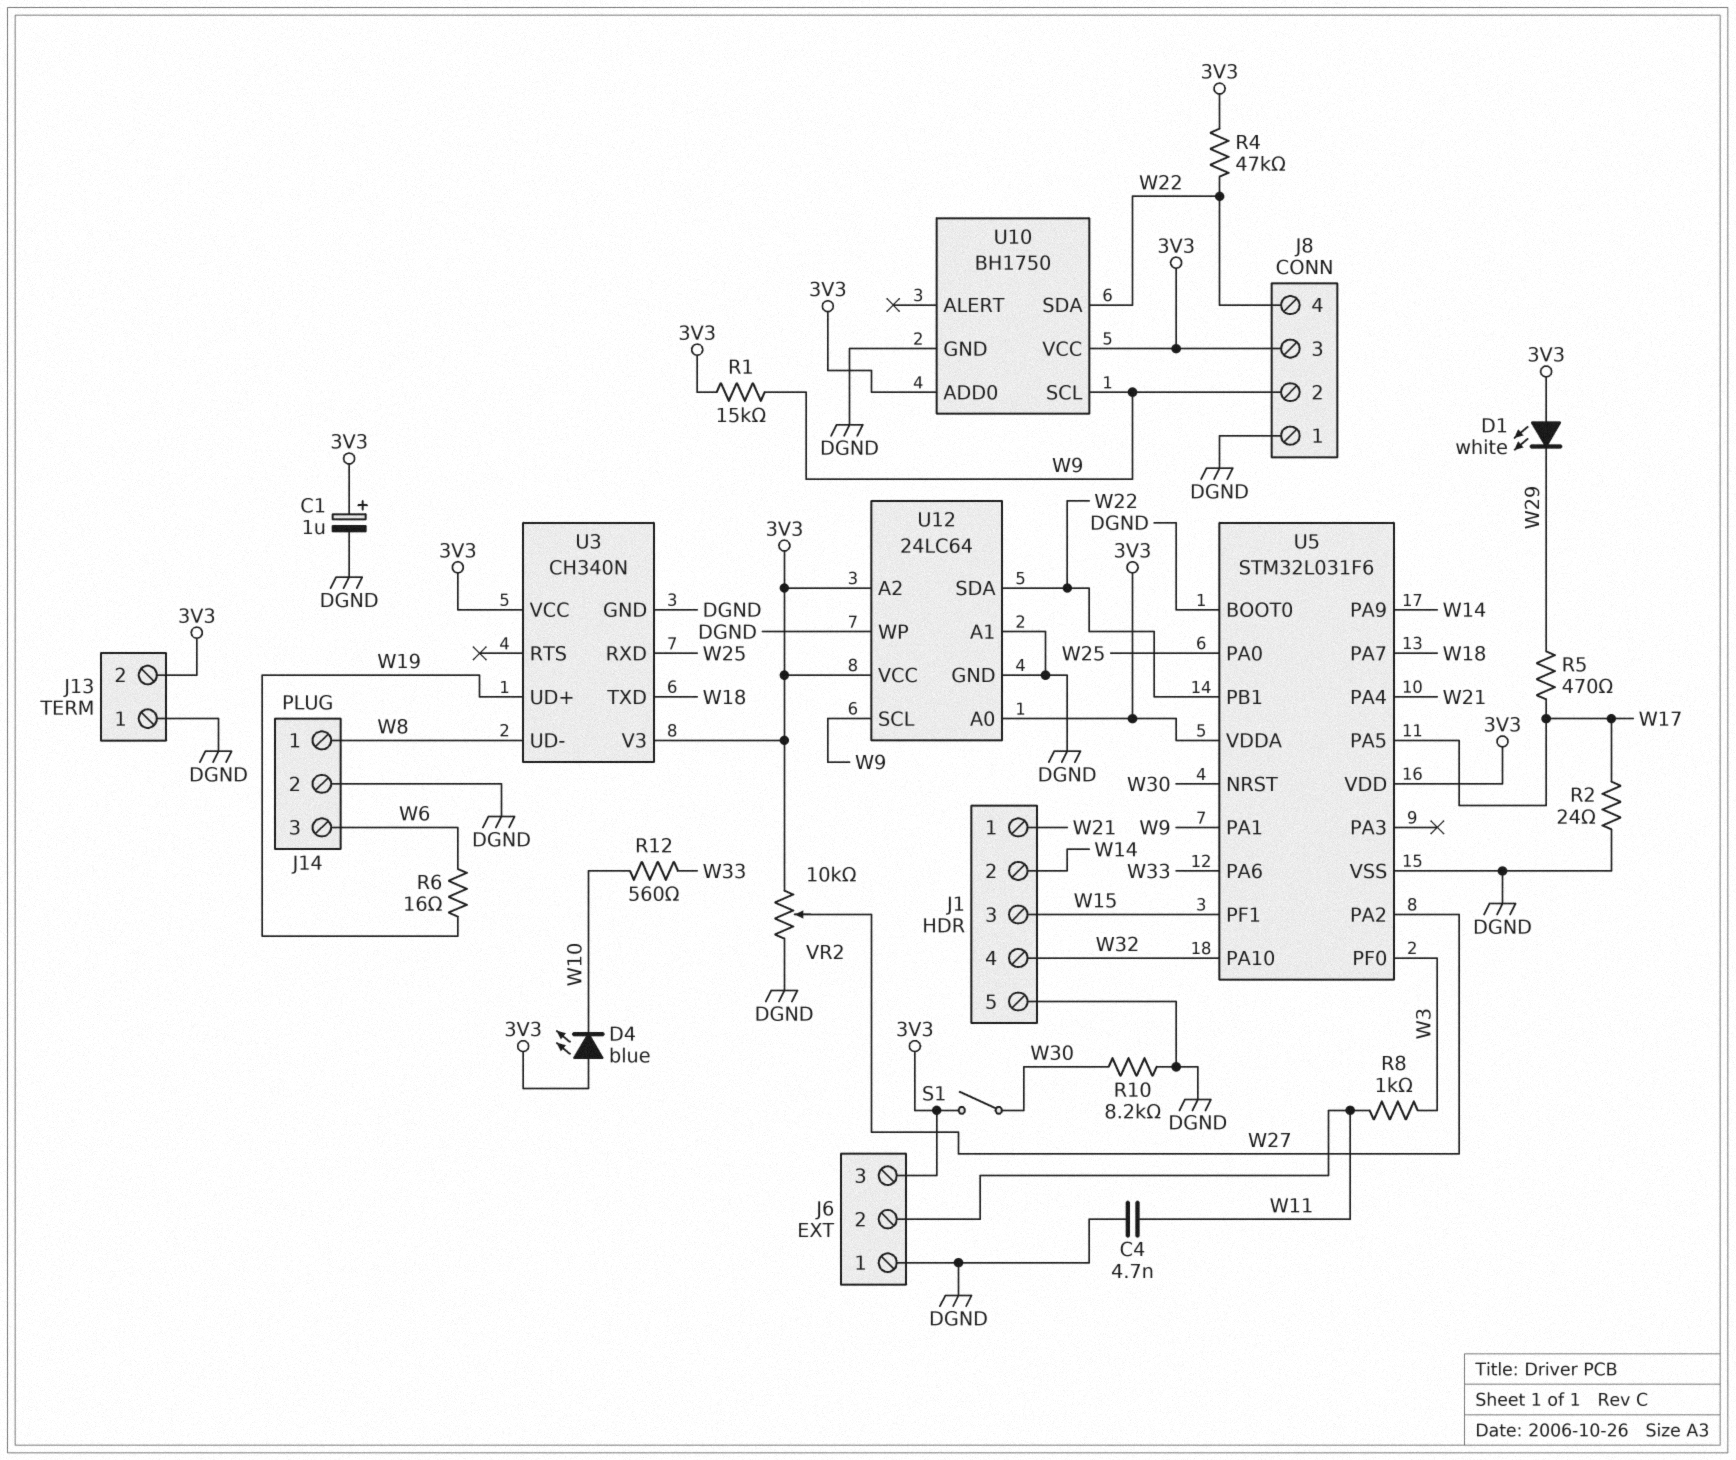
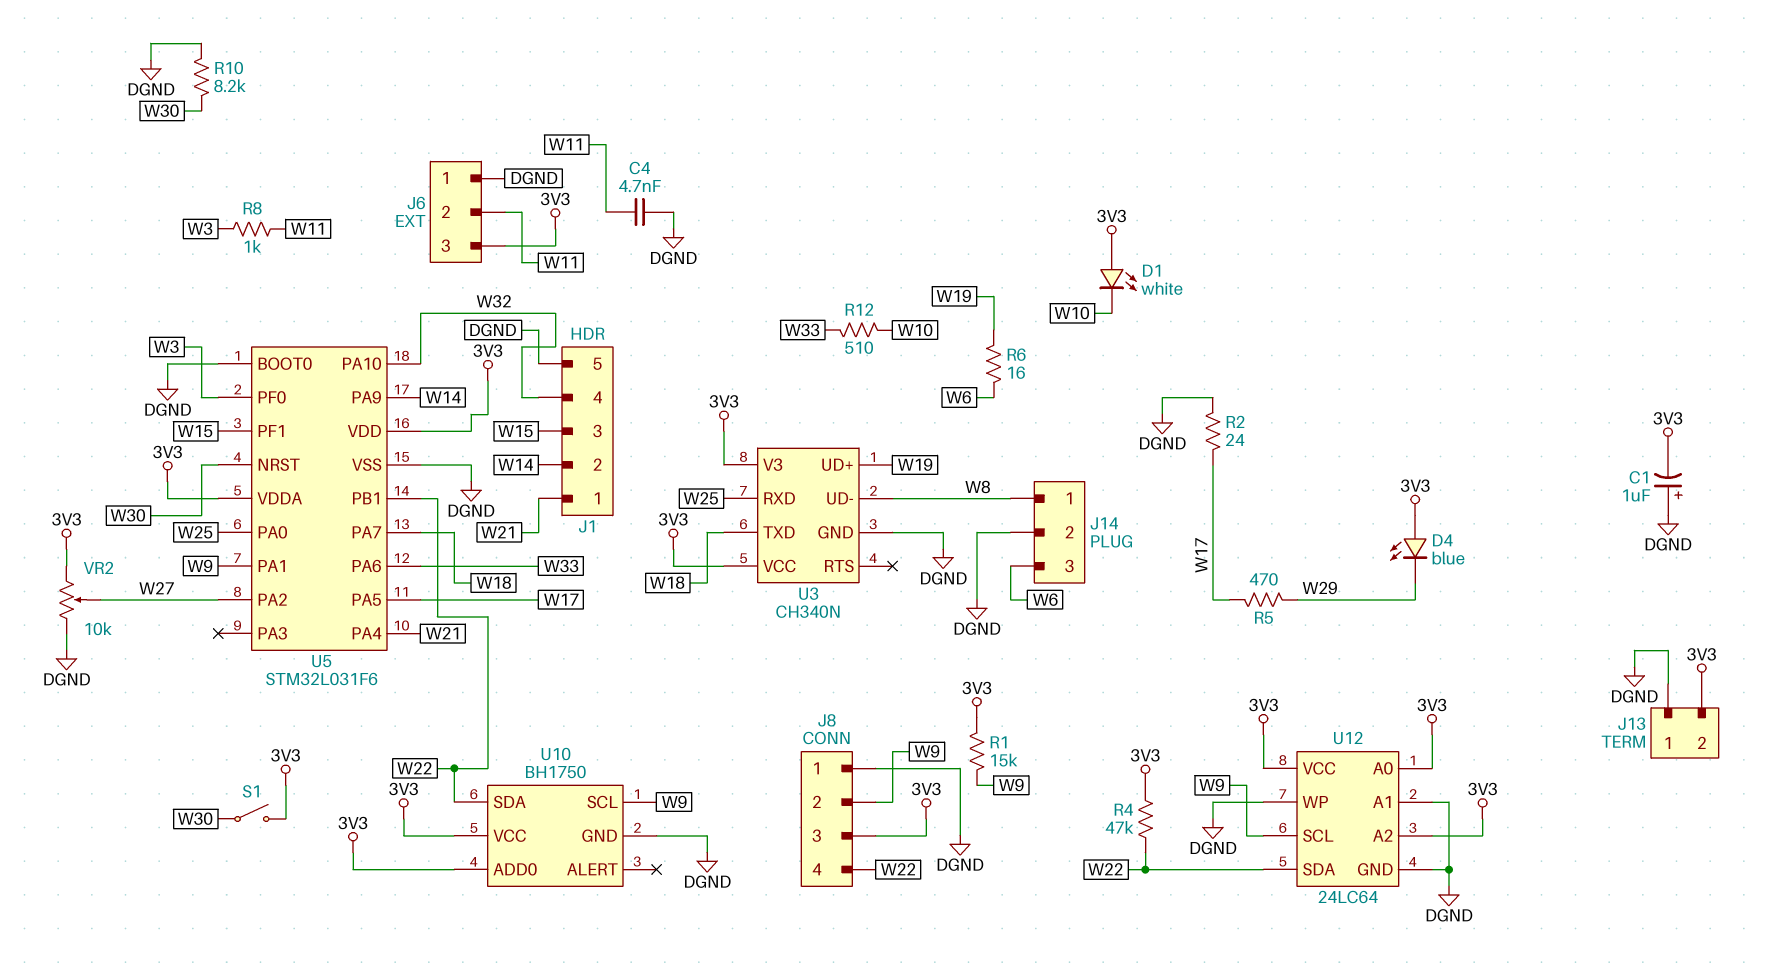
C1: 1uF (plus 3V3, minus DGND) -> 1uF (plus DGND, minus 3V3)
D1: LED white (A 3V3, K W29) -> LED white (A 3V3, K W10)
D4: LED blue (A 3V3, K W10) -> LED blue (A 3V3, K W29)
R12: 560 (W10, W33) -> 510 (W10, W33)

